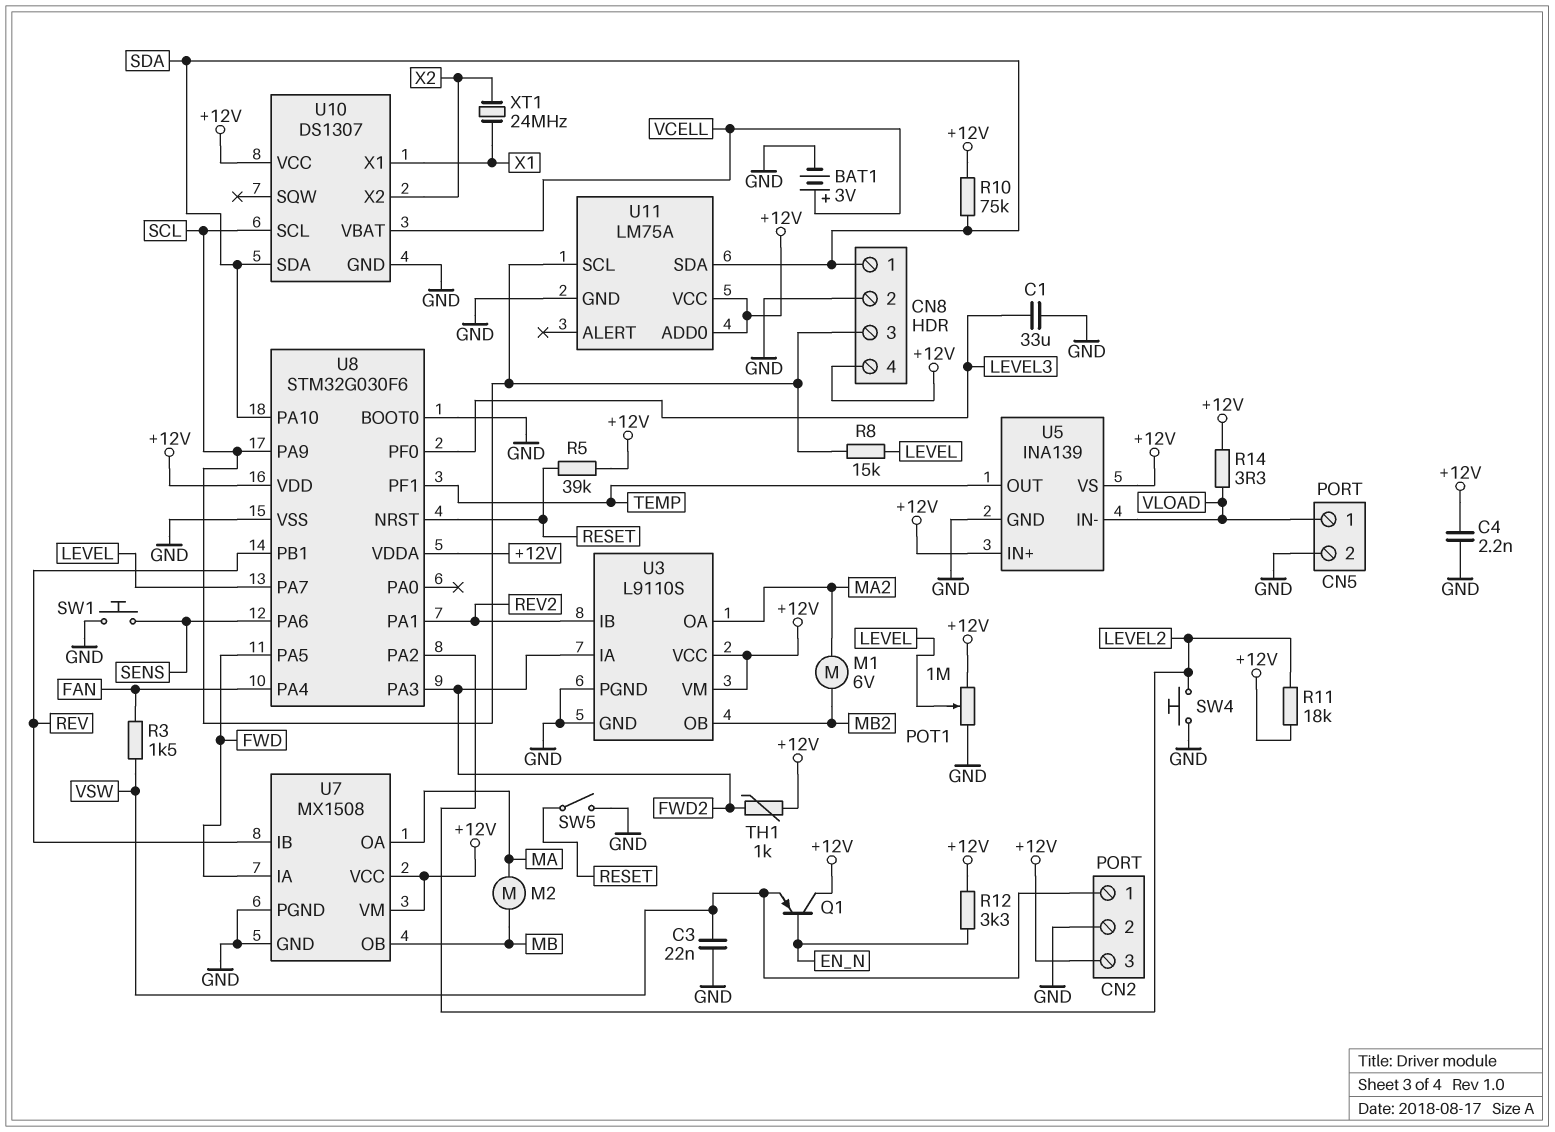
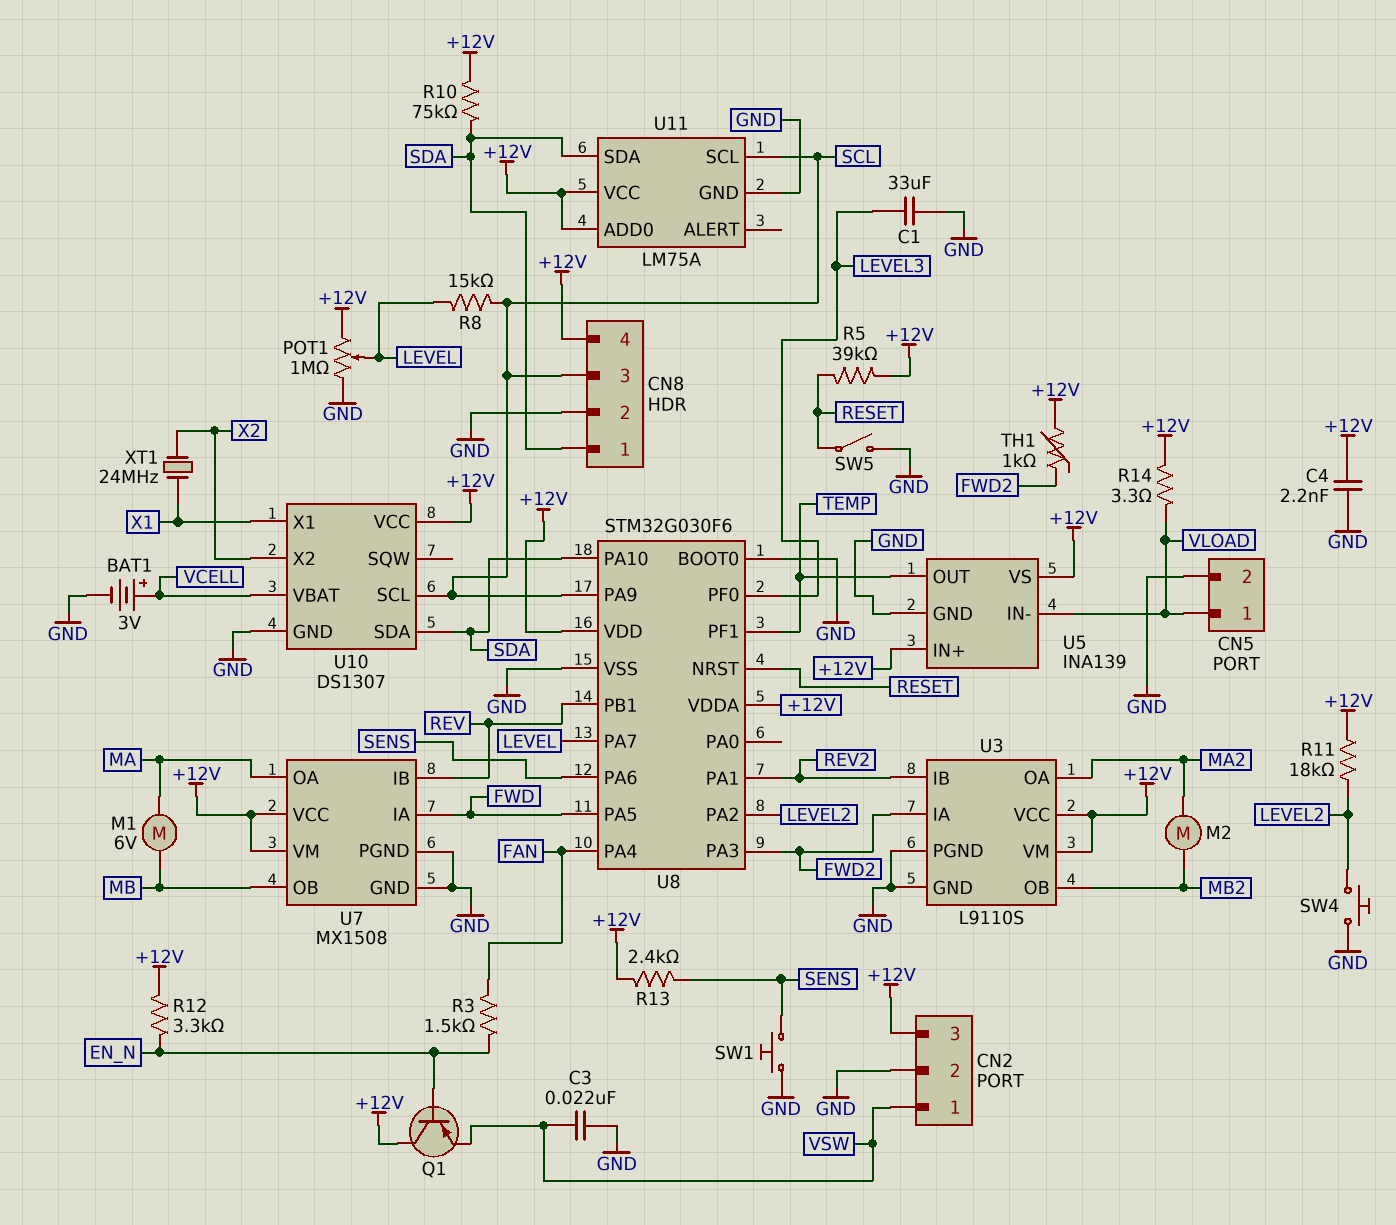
M1: motor 6V (MA2, MB2) -> motor 6V (MA, MB)
M2: motor (MA, MB) -> motor (MA2, MB2)
R3: 1.5k (FAN, VSW) -> 1.5k (EN_N, FAN)
R13: none -> 2.4k (+12V, SENS)

